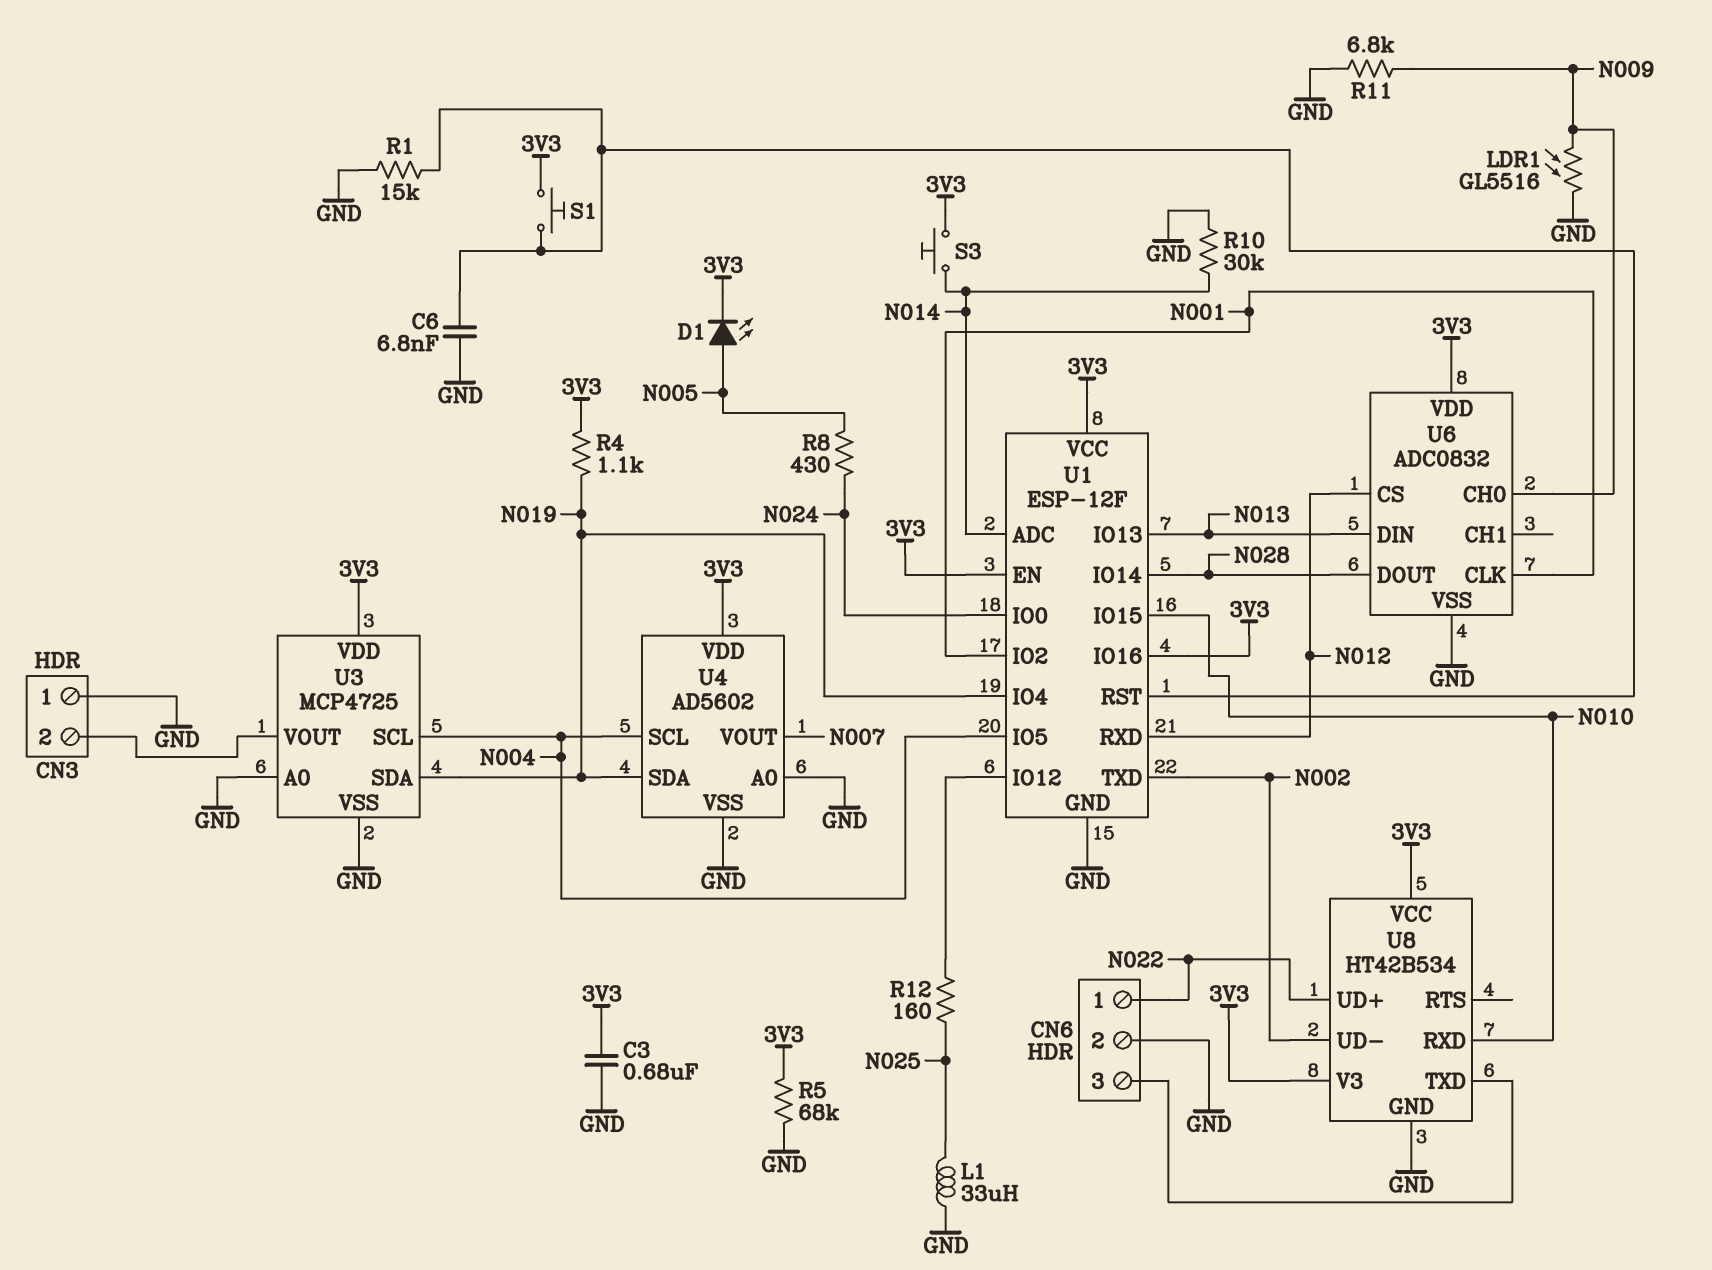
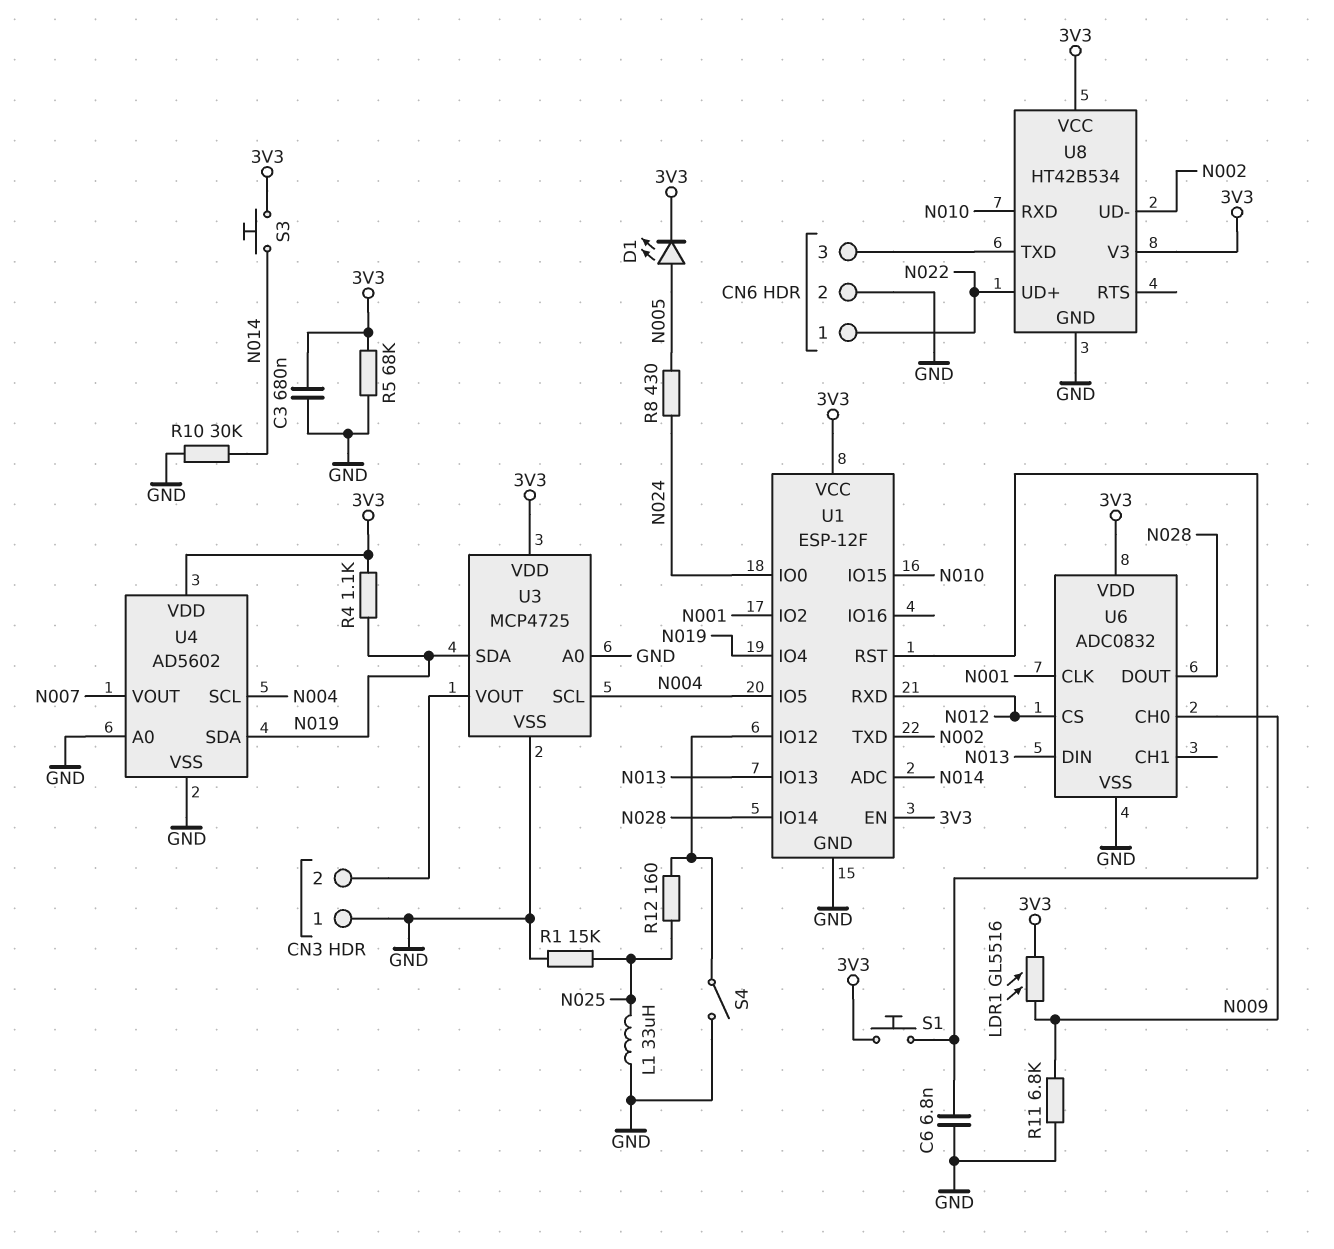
LDR1: GL5516 (GND, N009) -> GL5516 (3V3, N009)
R1: 15k (GND, U1/RST) -> 15k (GND, N025)
S4: none -> switch (GND, U1/IO12)
U1 pin IO16: 3V3 -> none

